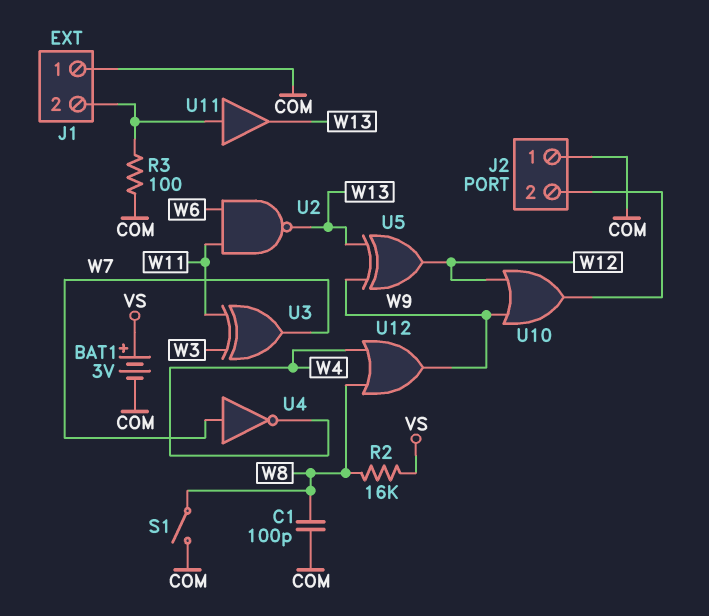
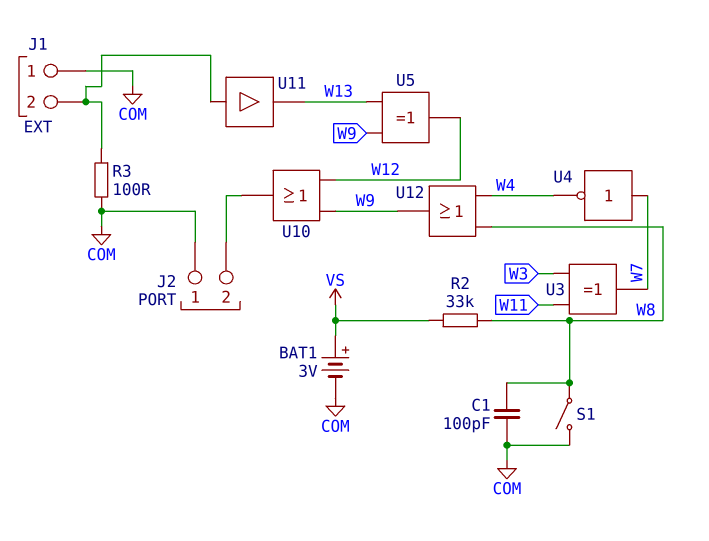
R2: 16k (VS, W8) -> 33k (VS, W8)
U2: NAND (in W6, in W11, out W13) -> none

